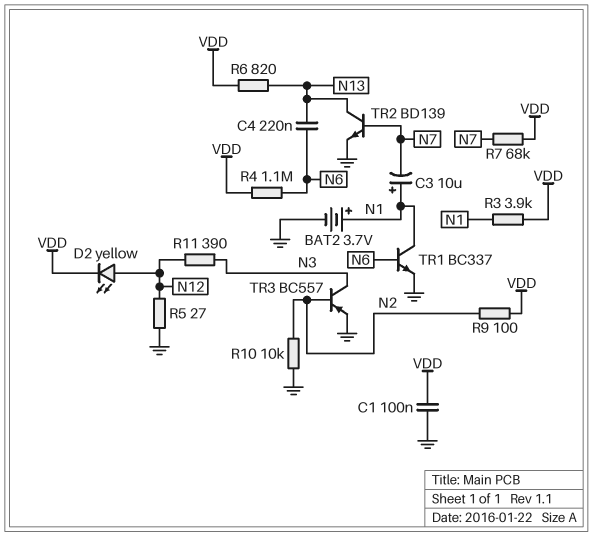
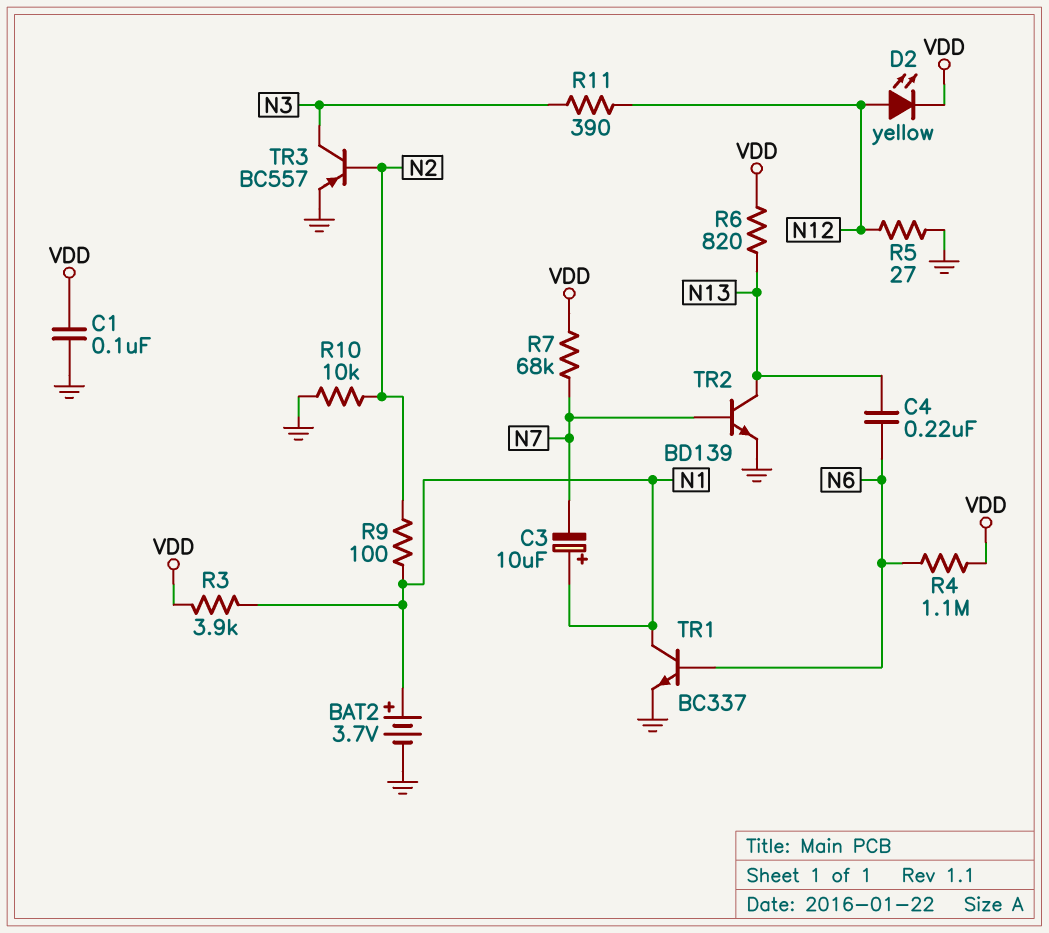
R9: 100 (N2, VDD) -> 100 (N1, N2)

